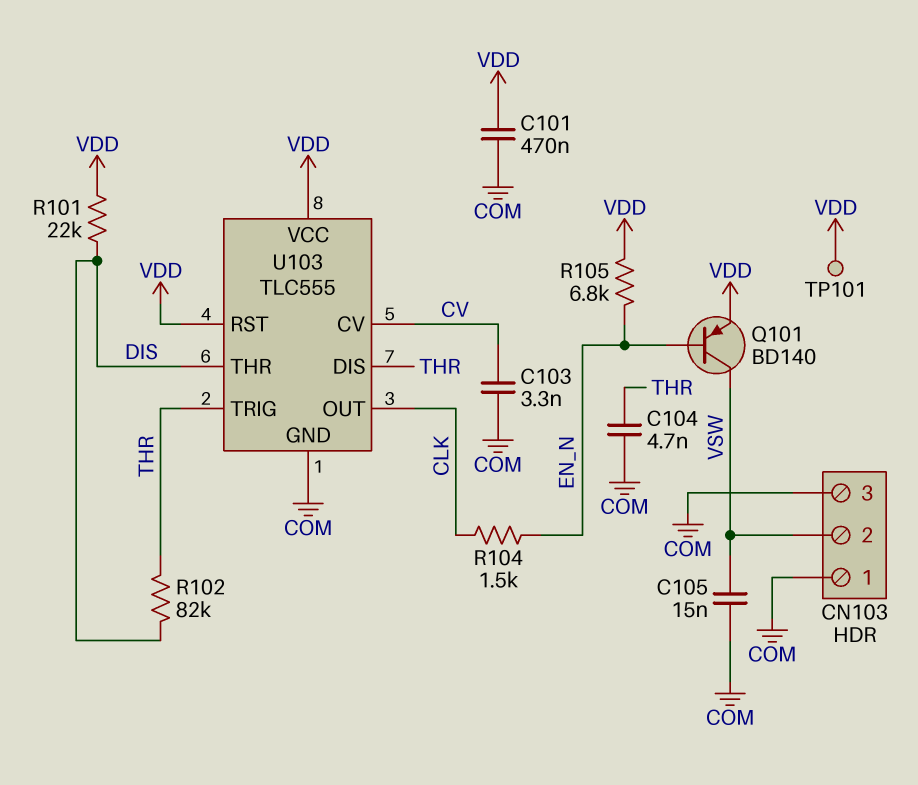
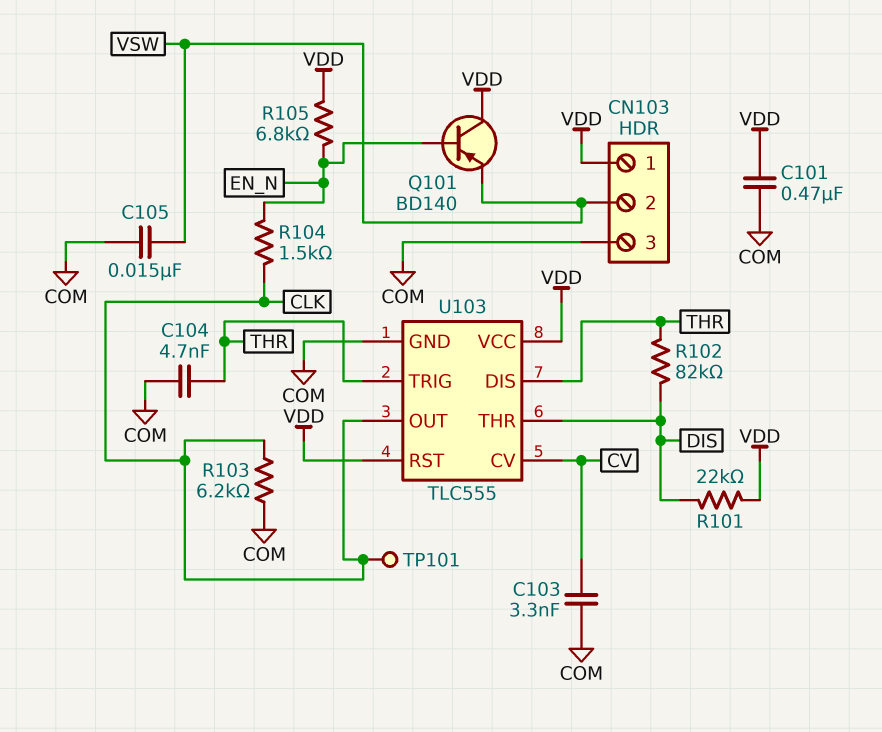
CN103 pin 1: COM -> VDD
Q101: PNP BD140 (B EN_N, C VSW, E VDD) -> PNP BD140 (B EN_N, C VDD, E VSW)
R103: none -> 6.2k (CLK, COM)
TP101: test point (VDD) -> test point (CLK)

